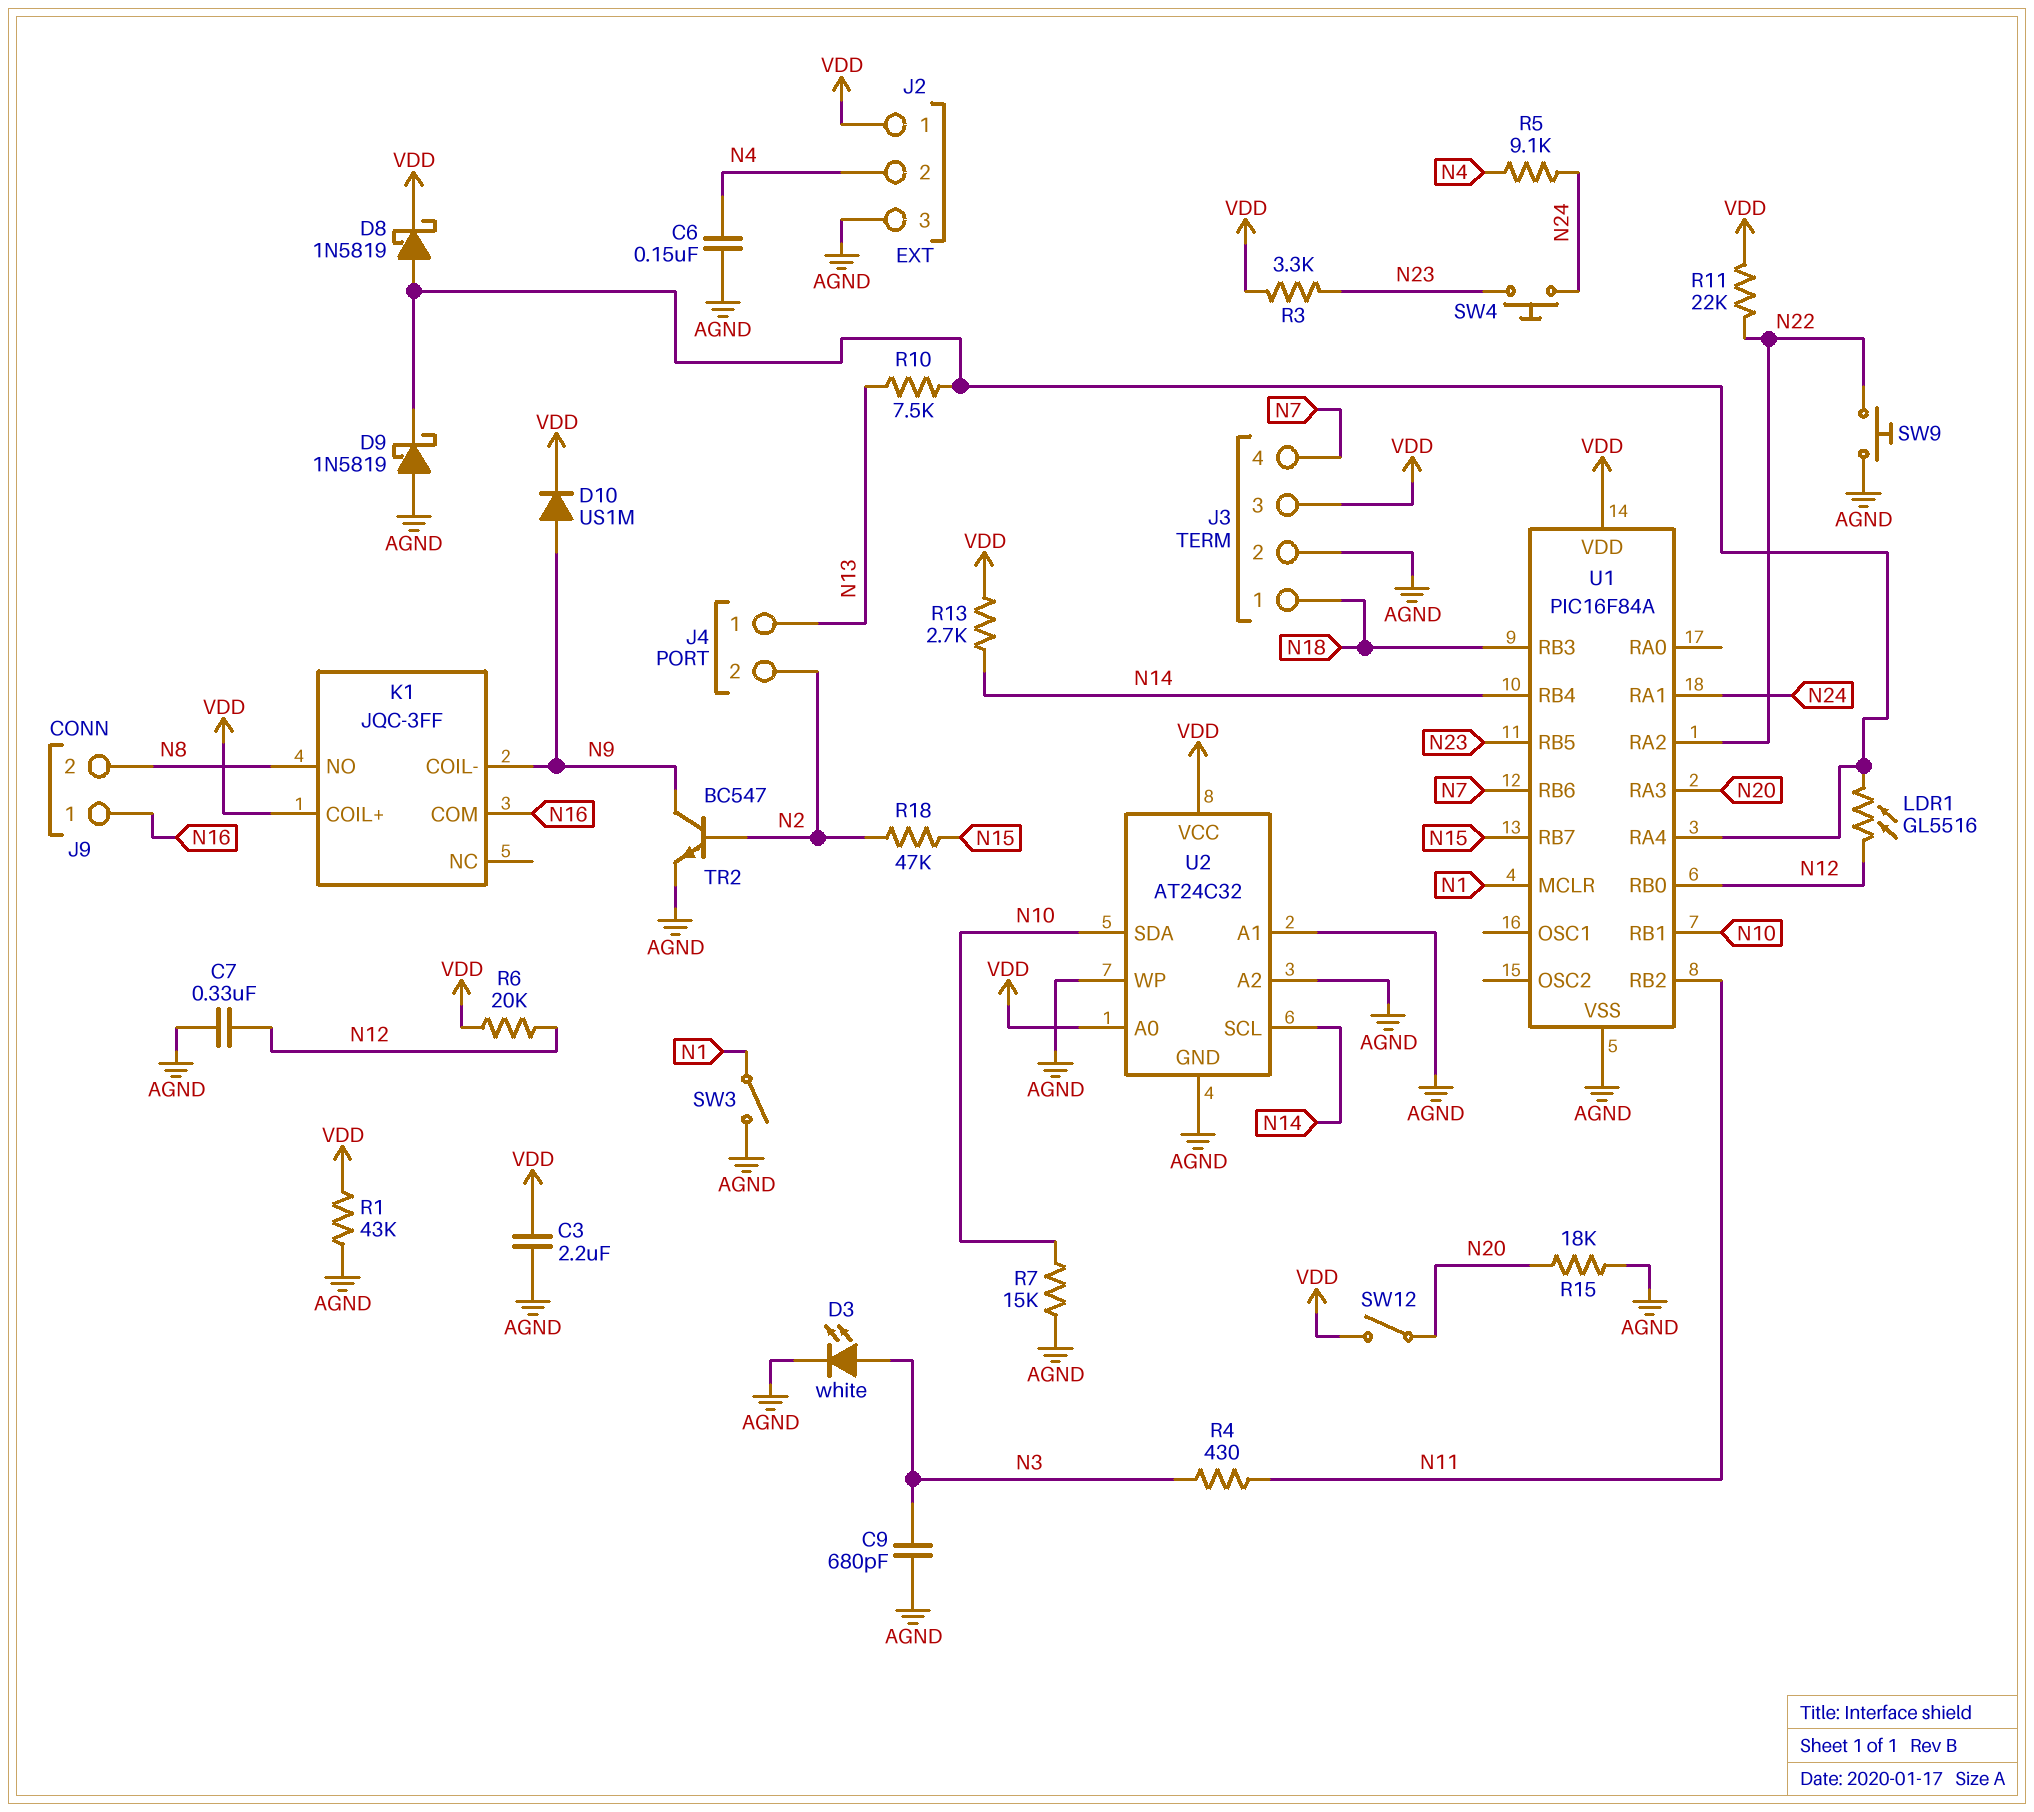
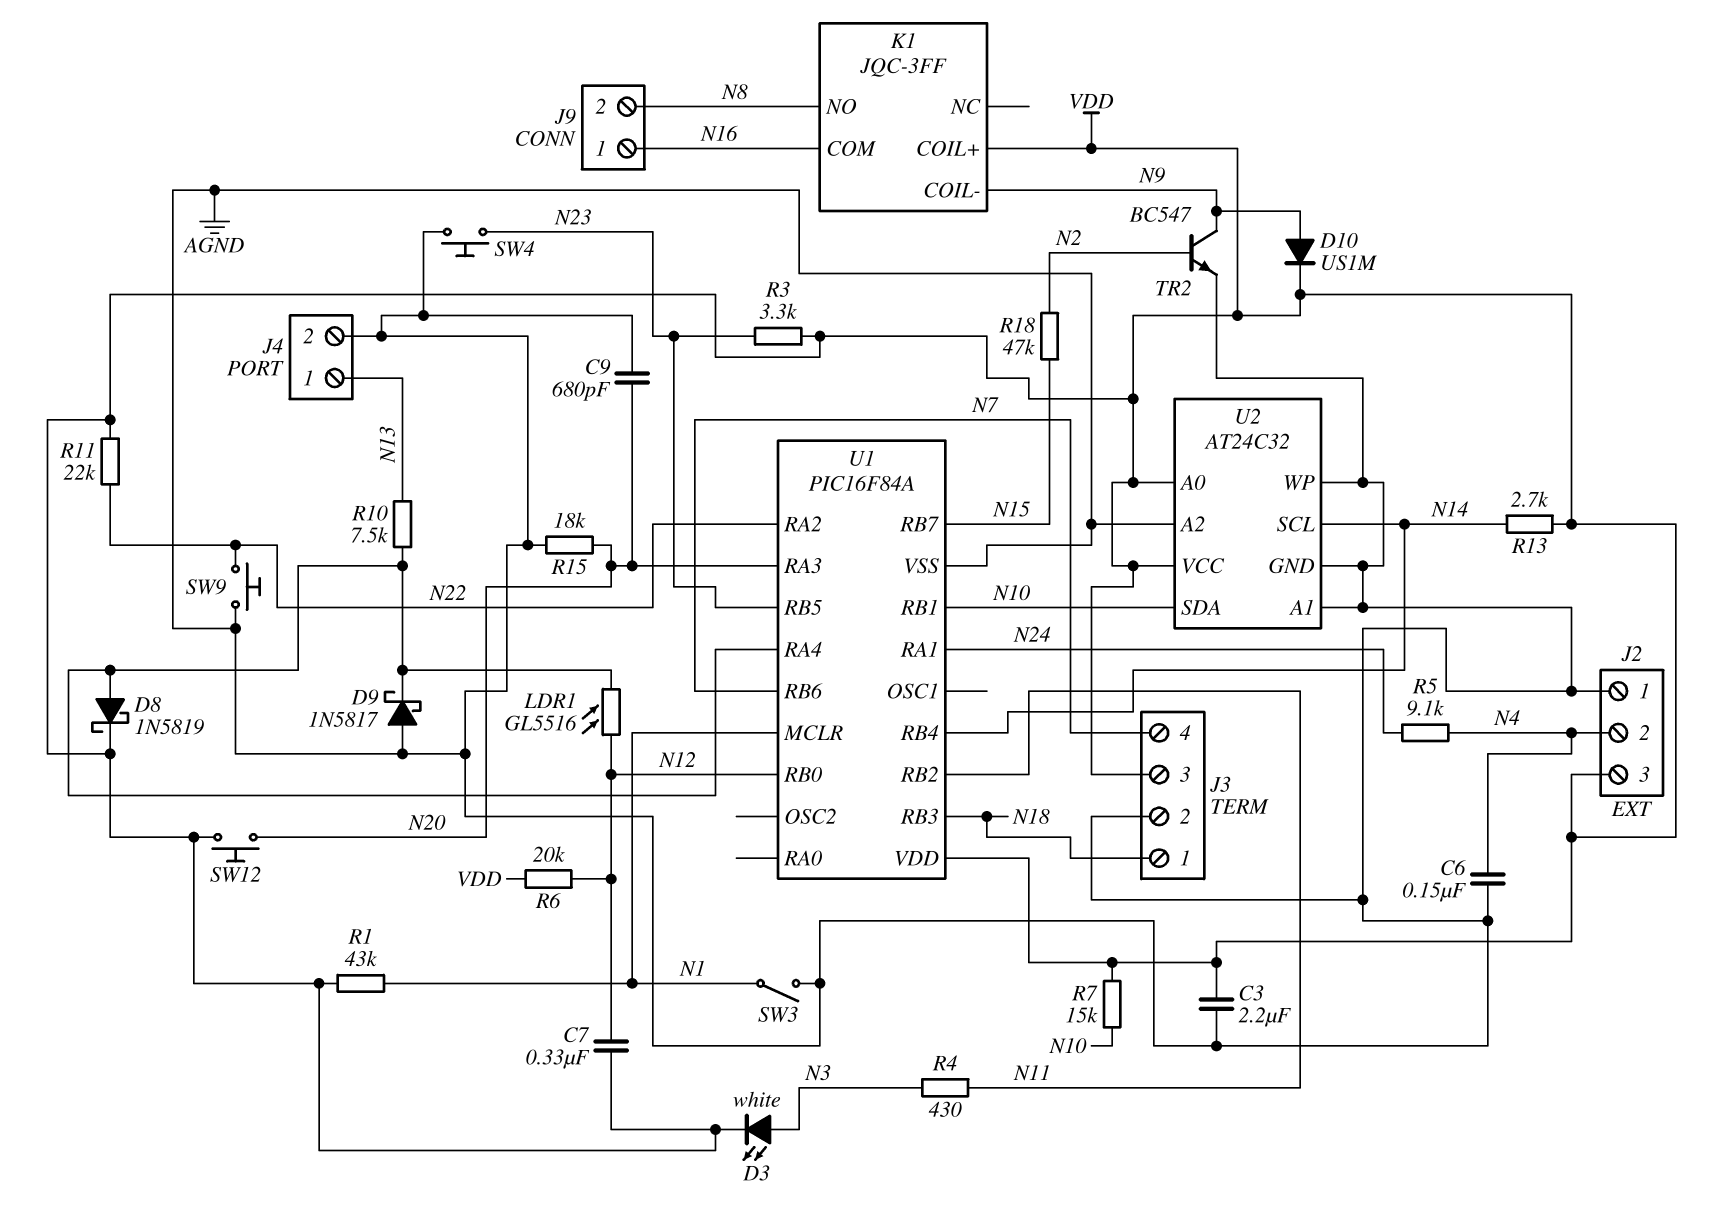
C7: 330nF (AGND, N12) -> 330nF (N12, VDD)
C9: 680pF (AGND, N3) -> 680pF (AGND, N20)
D3: LED white (A N3, K AGND) -> LED white (A N3, K VDD)
D9: schottky 1N5819 (A AGND, K U1/RA4) -> schottky 1N5817 (A AGND, K U1/RA4)
J2 pin 1: VDD -> AGND
J2 pin 3: AGND -> VDD
J4 pin 2: N2 -> AGND
R1: 43k (AGND, VDD) -> 43k (N1, VDD)
R7: 15k (AGND, N10) -> 15k (N10, VDD)
SW4: button (N23, N24) -> button (AGND, N23)
SW12: switch (N20, VDD) -> button (N20, VDD)

